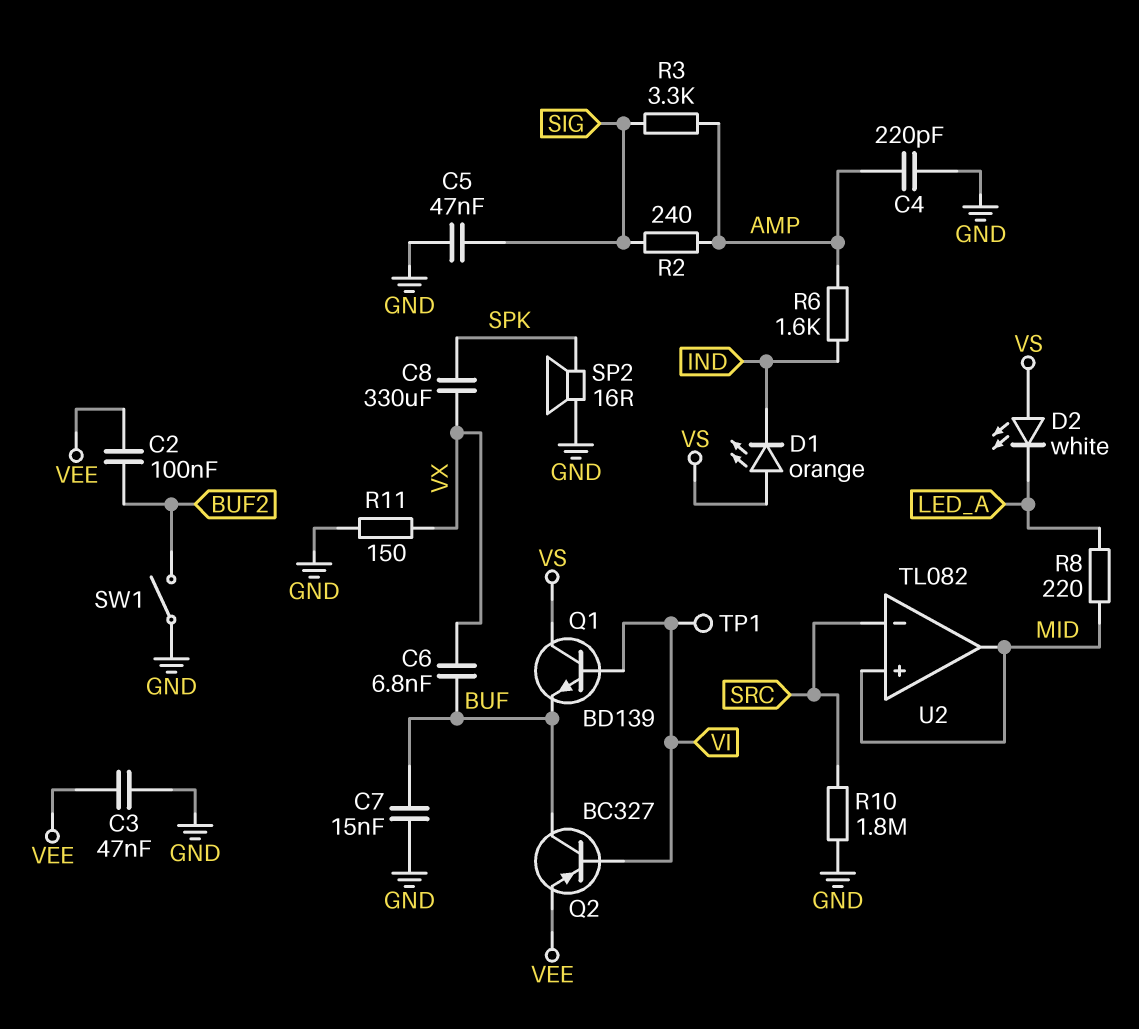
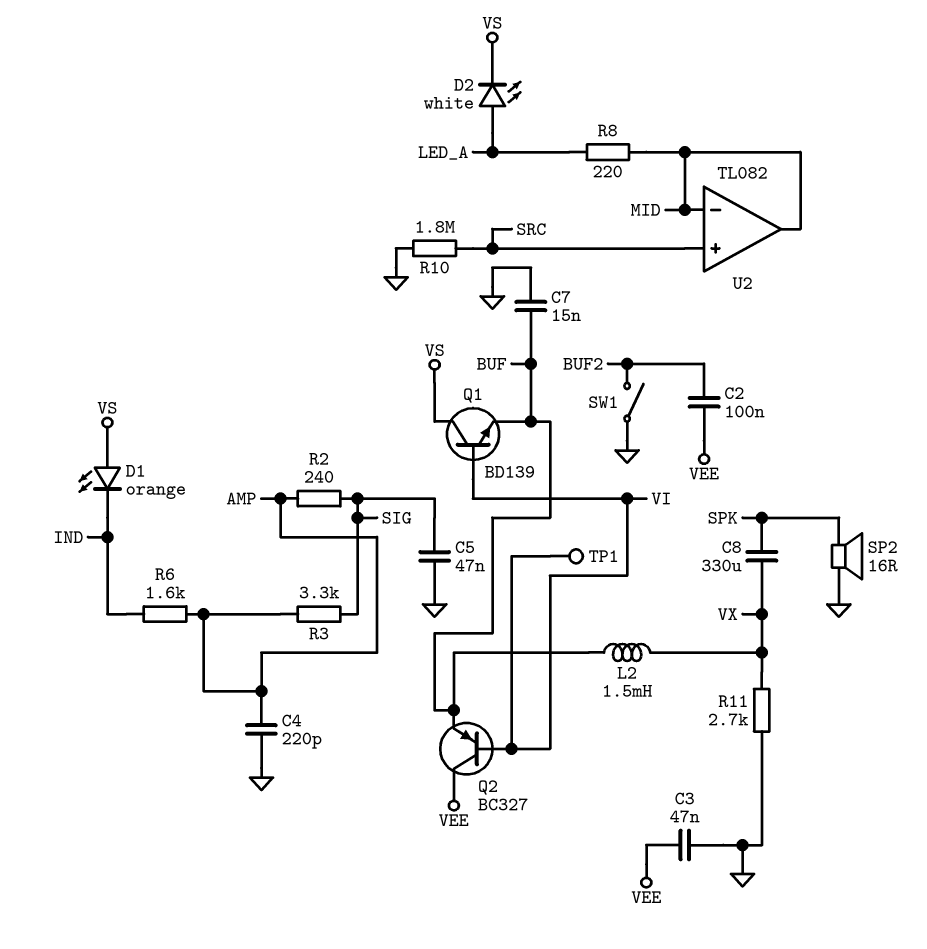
C6: 6.8nF (BUF, VX) -> none
D2: LED white (A VS, K LED_A) -> LED white (A LED_A, K VS)
L2: none -> 1.5mH (BUF, VX)
Q2: PNP BC327 (B VI, C BUF, E VEE) -> PNP BC327 (B VI, C VEE, E BUF)
R11: 150 (GND, VX) -> 2.7k (GND, VX)
U2 pin in+: MID -> SRC
U2 pin in-: SRC -> MID

